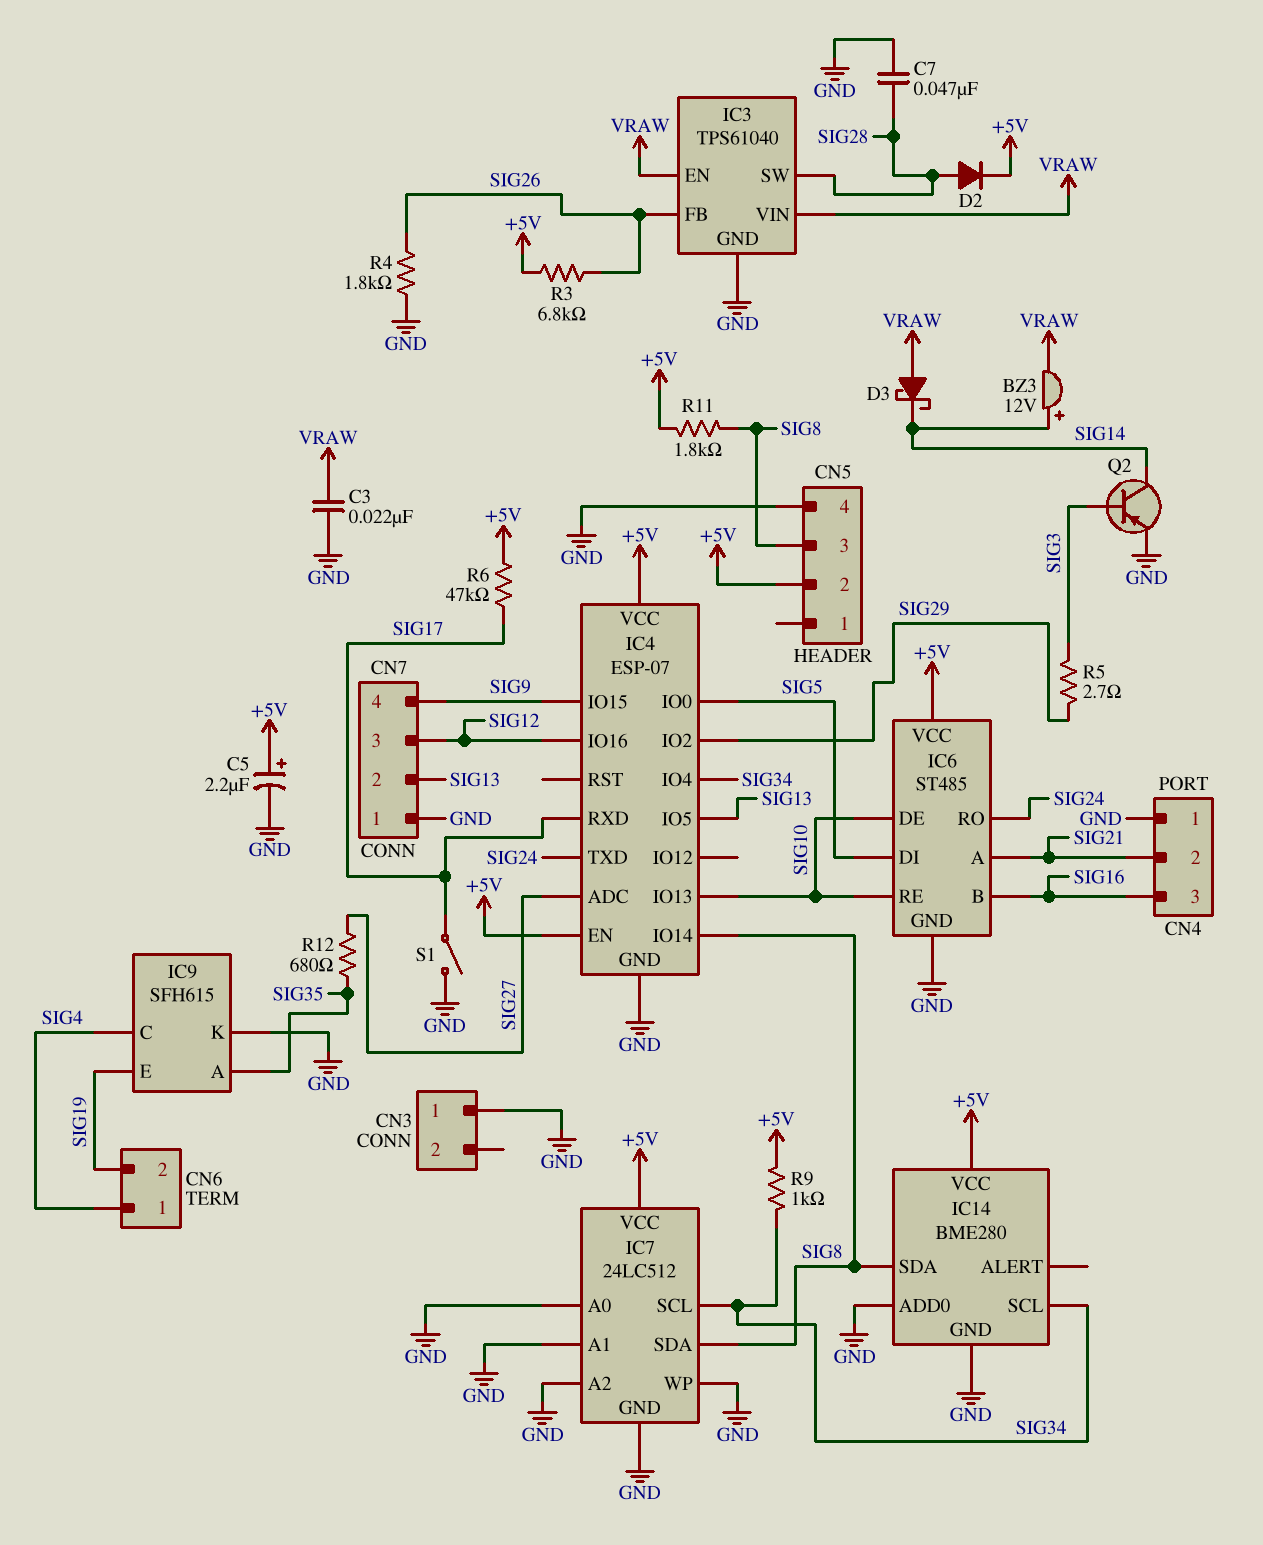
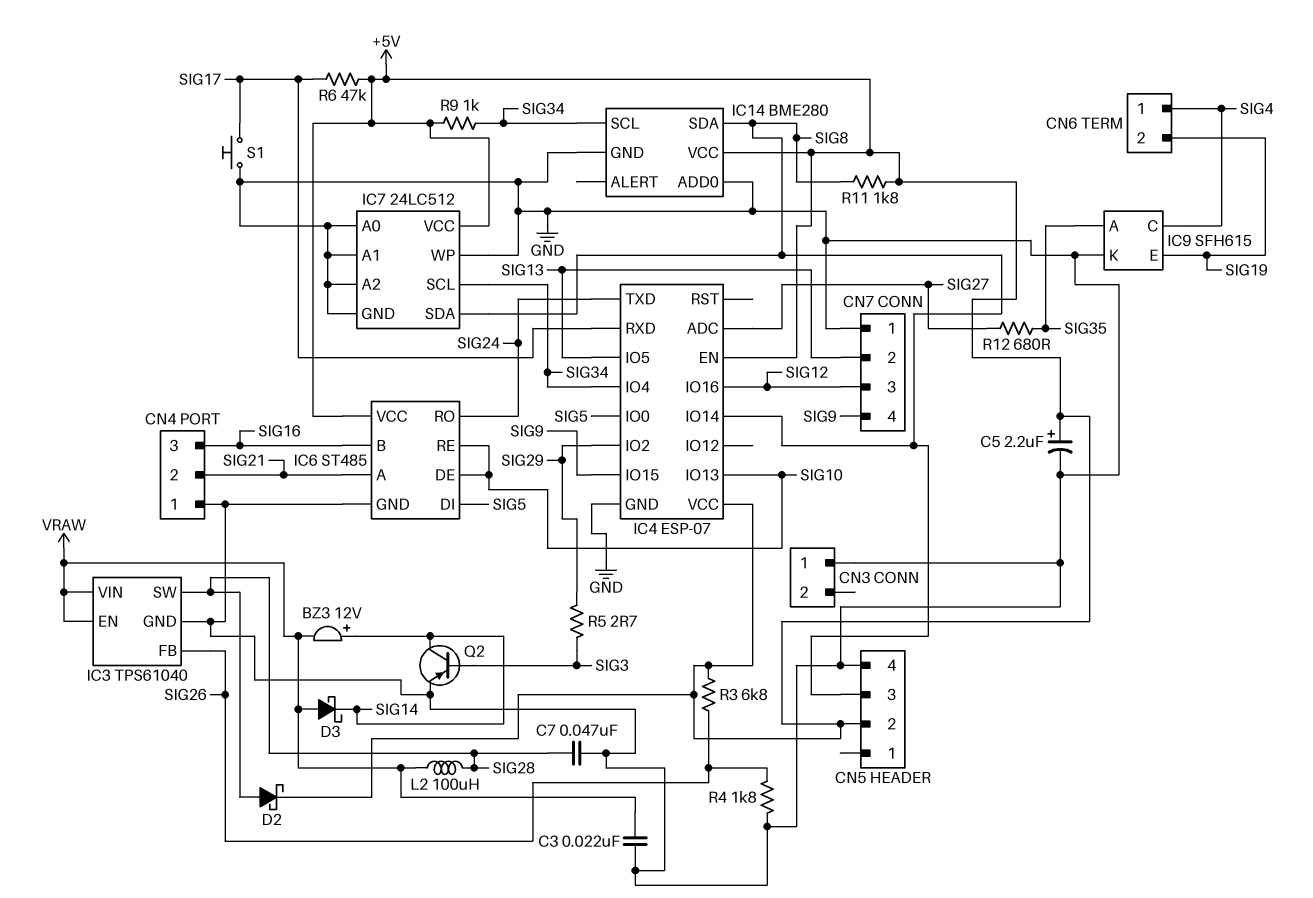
D2: diode (A SIG28, K +5V) -> schottky (A SIG28, K +5V)
L2: none -> 100uH (SIG28, VRAW)
S1: switch (GND, SIG17) -> button (GND, SIG17)

